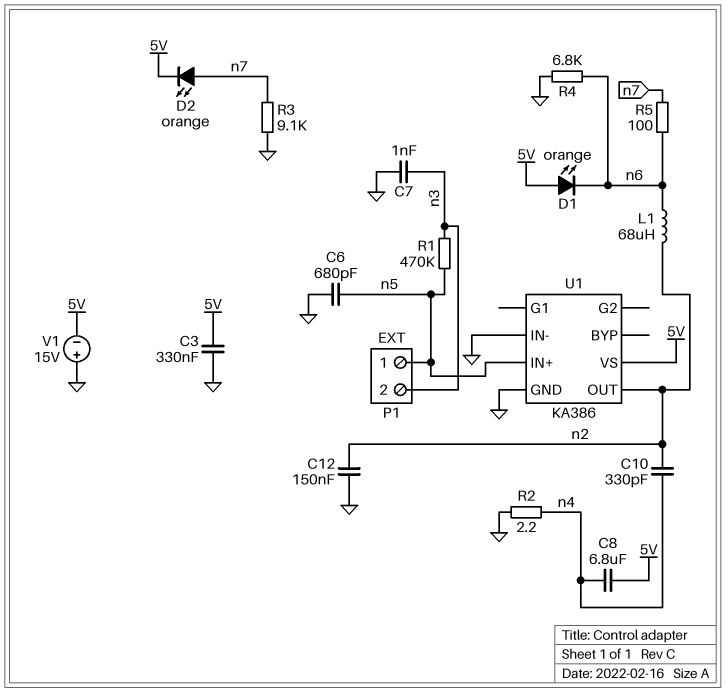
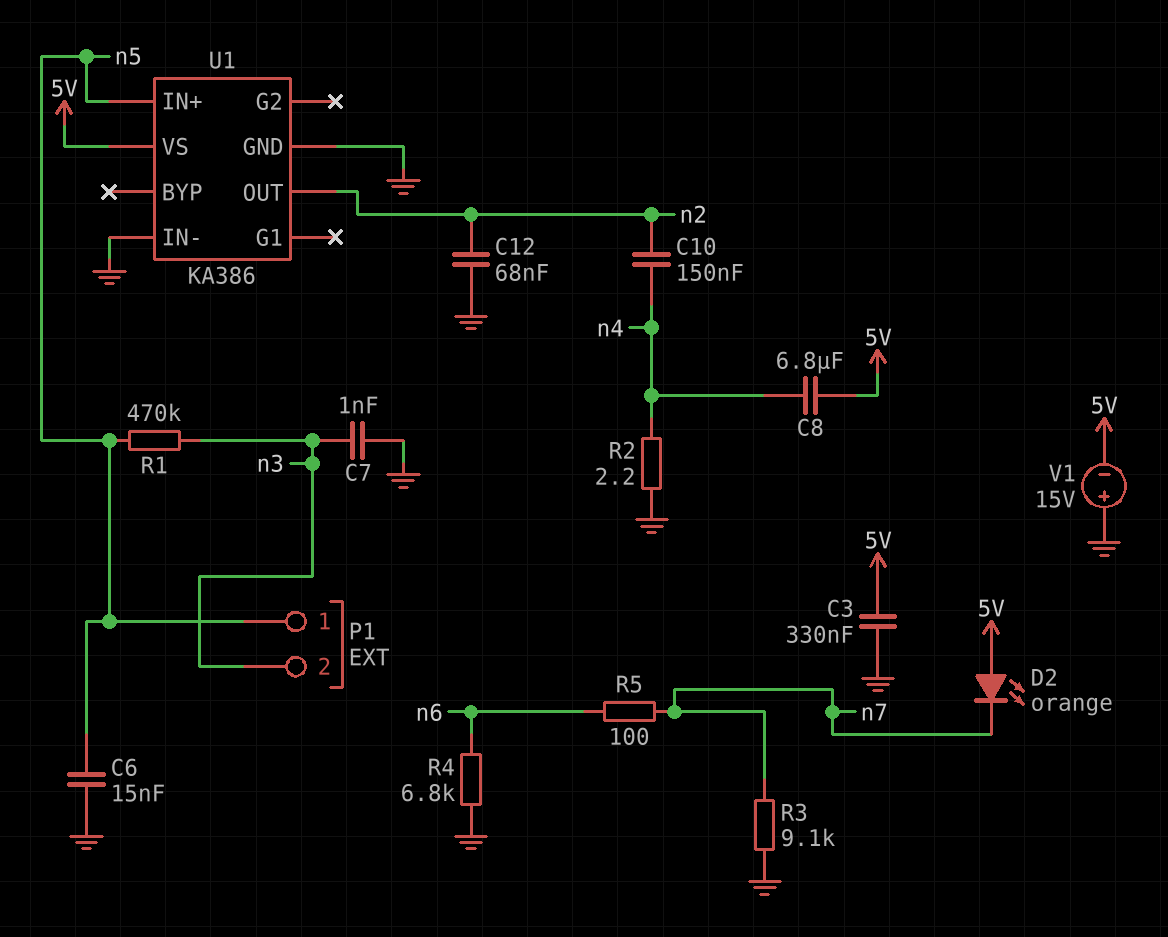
C6: 680pF (GND, n5) -> 15nF (GND, n5)
C10: 330pF (n2, n4) -> 150nF (n2, n4)
C12: 150nF (GND, n2) -> 68nF (GND, n2)
D1: LED orange (A 5V, K n6) -> none
D2: LED orange (A n7, K 5V) -> LED orange (A 5V, K n7)
L1: 68uH (n2, n6) -> none

